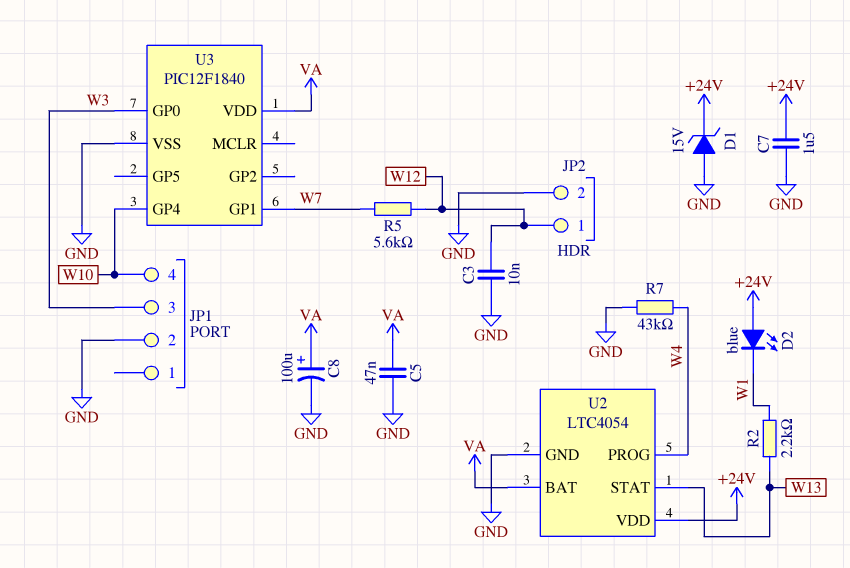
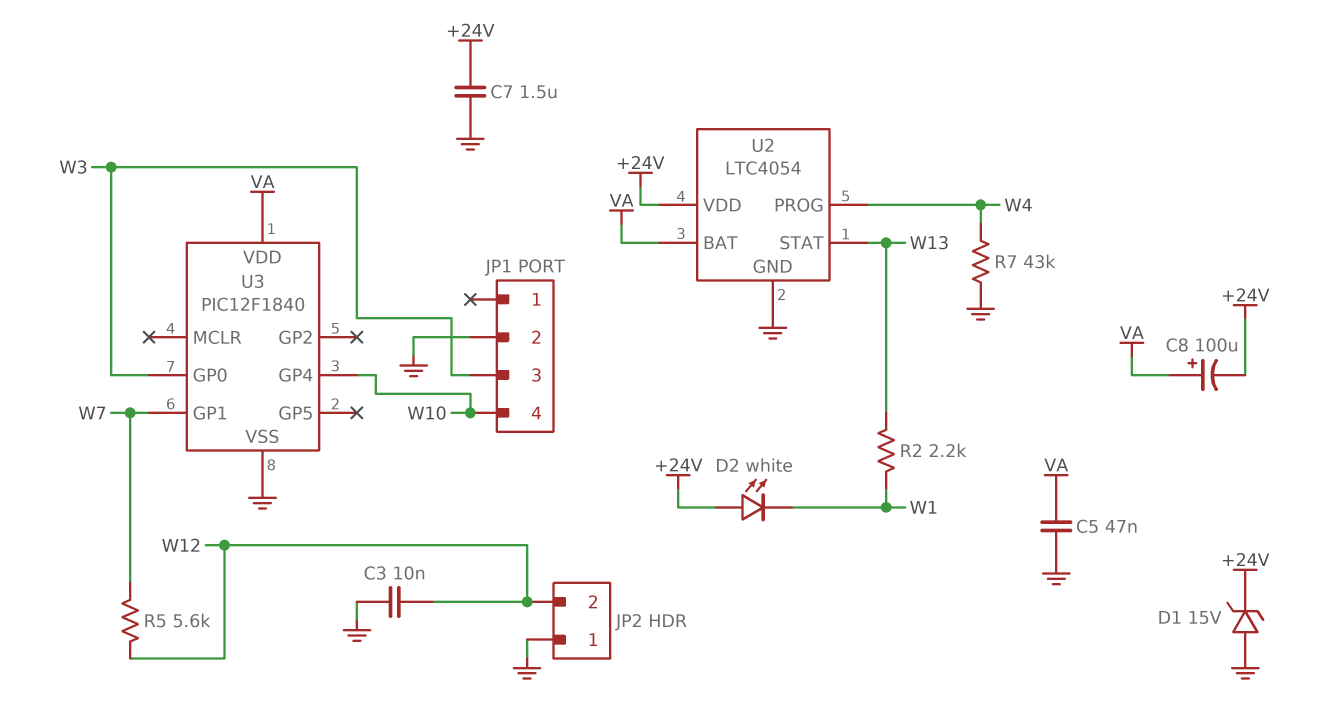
C8: 100uF (plus VA, minus GND) -> 100uF (plus VA, minus +24V)
D2: LED blue (A +24V, K W1) -> LED white (A +24V, K W1)
JP2 pin 1: W12 -> GND
JP2 pin 2: GND -> W12

